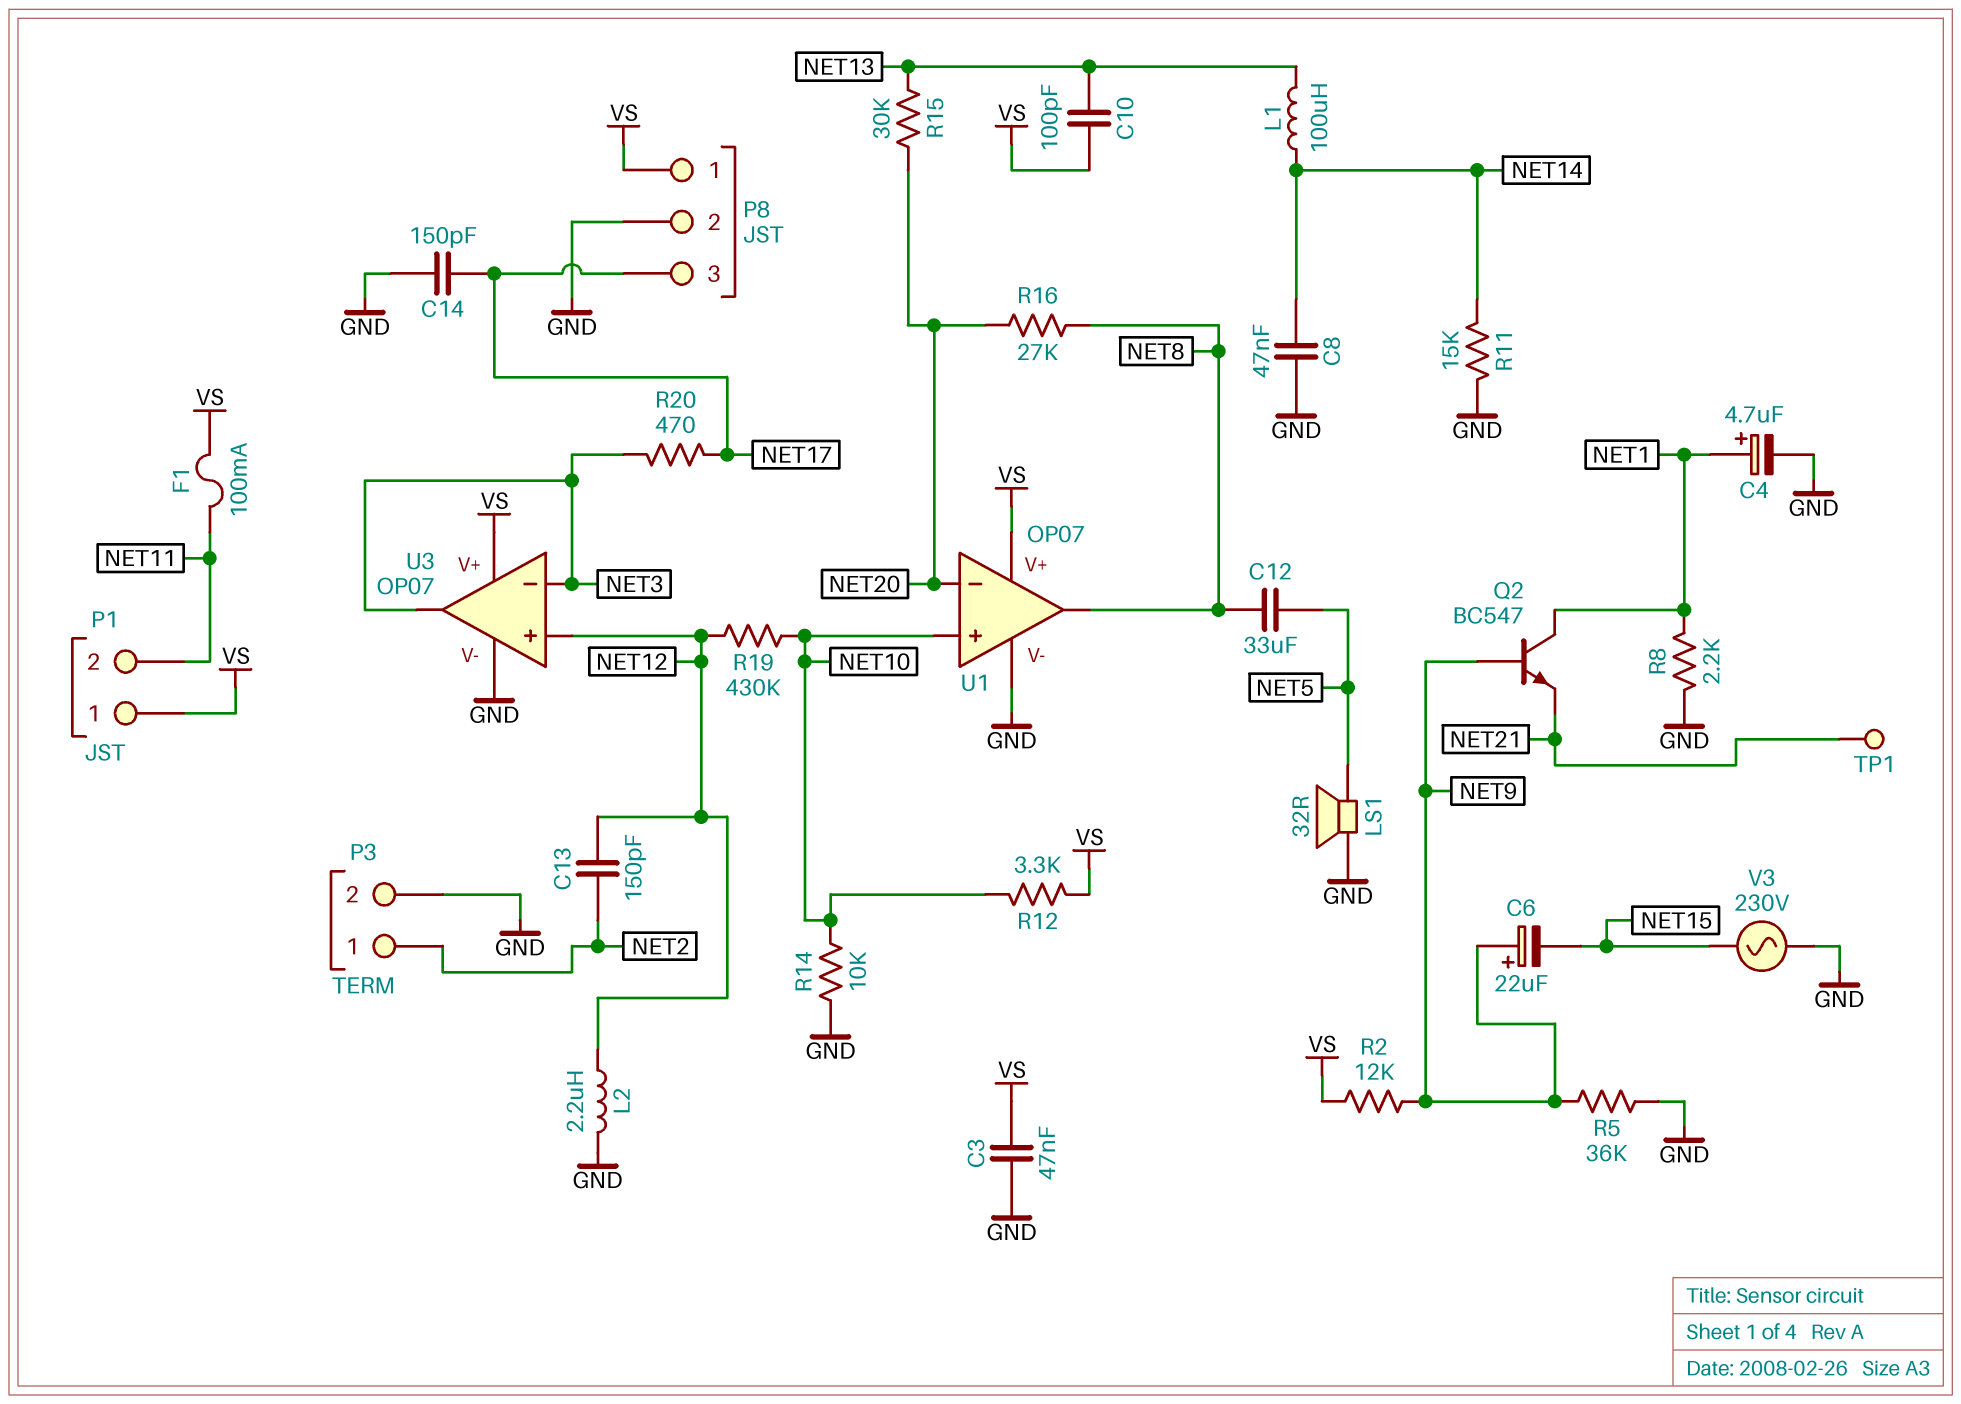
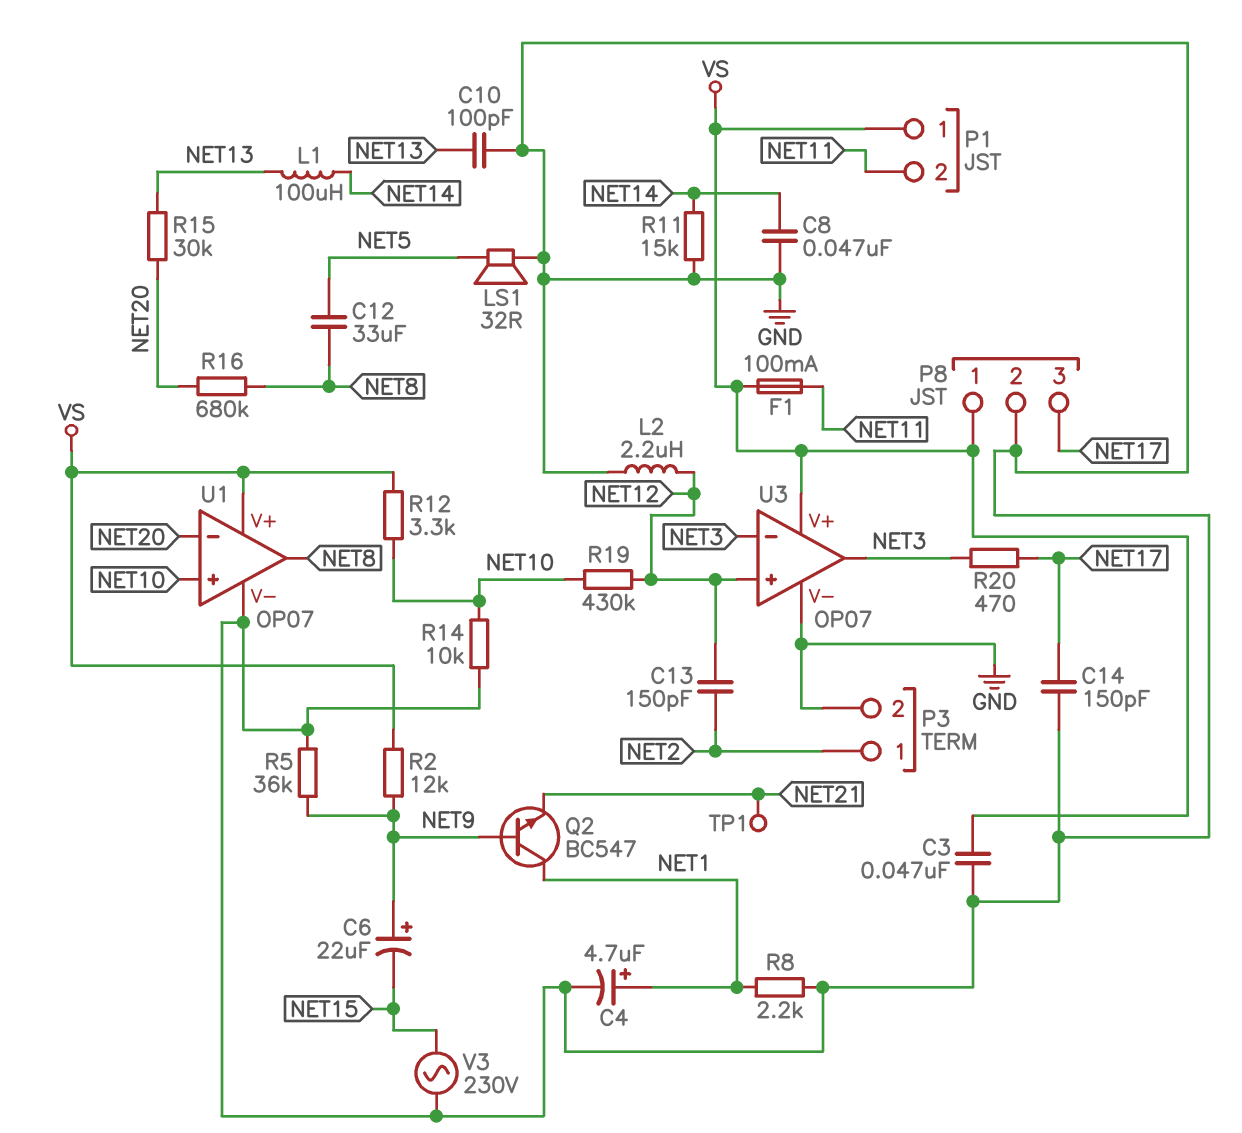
C10: 100pF (NET13, VS) -> 100pF (GND, NET13)
R16: 27k (NET8, NET20) -> 680k (NET8, NET20)

